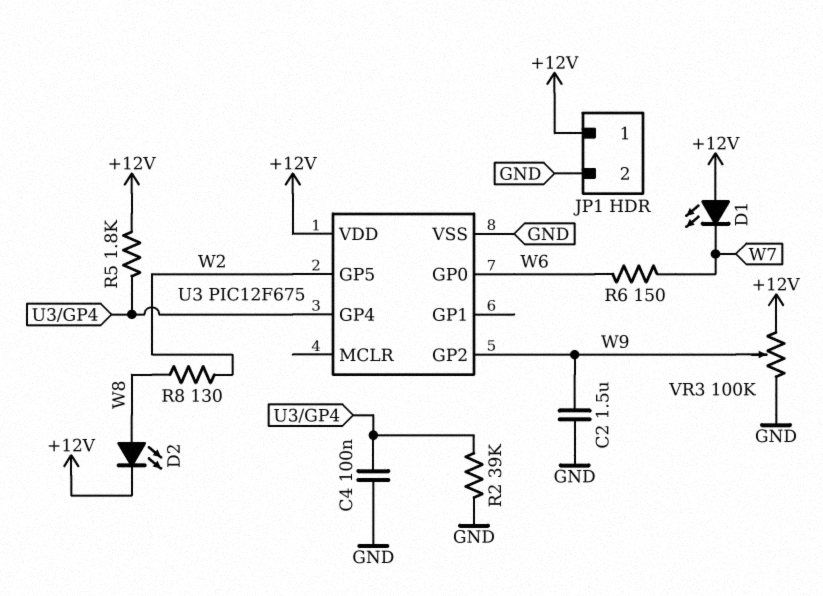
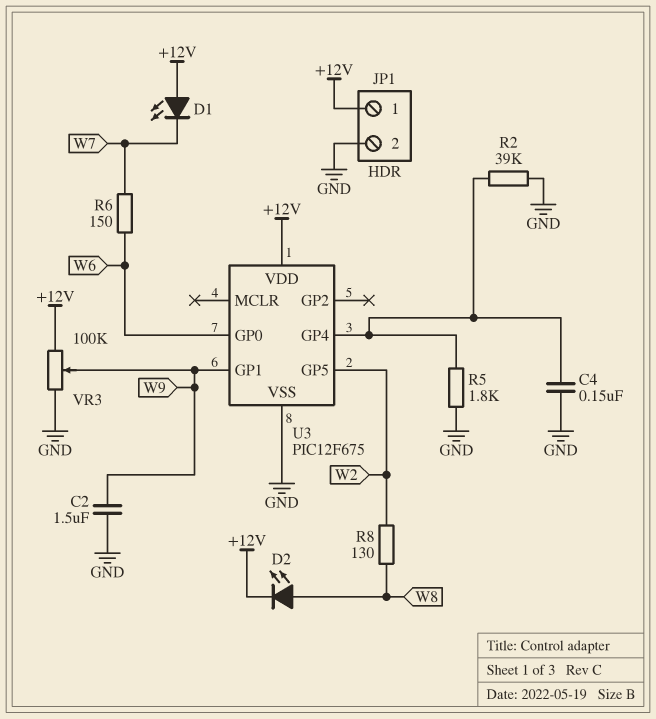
C4: 100nF (GND, U3/GP4) -> 150nF (GND, U3/GP4)
R5: 1.8k (+12V, U3/GP4) -> 1.8k (GND, U3/GP4)
U3 pin GP1: none -> W9
U3 pin GP2: W9 -> none

